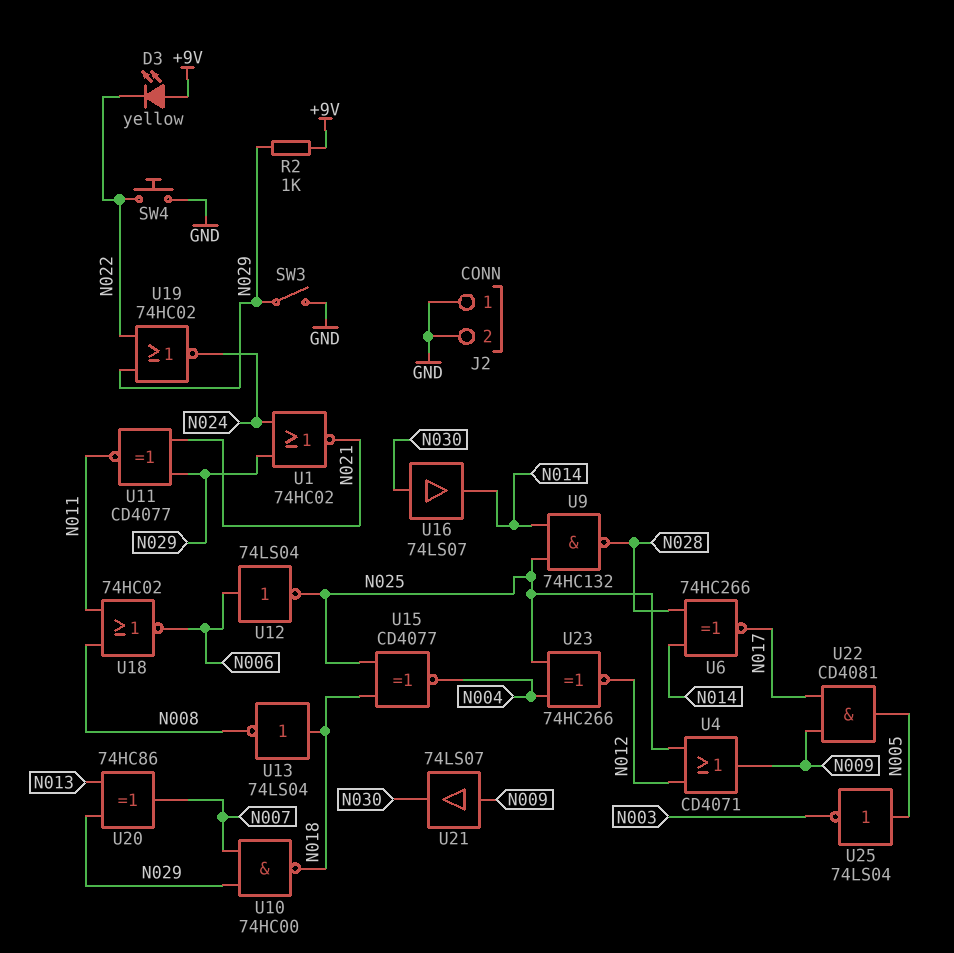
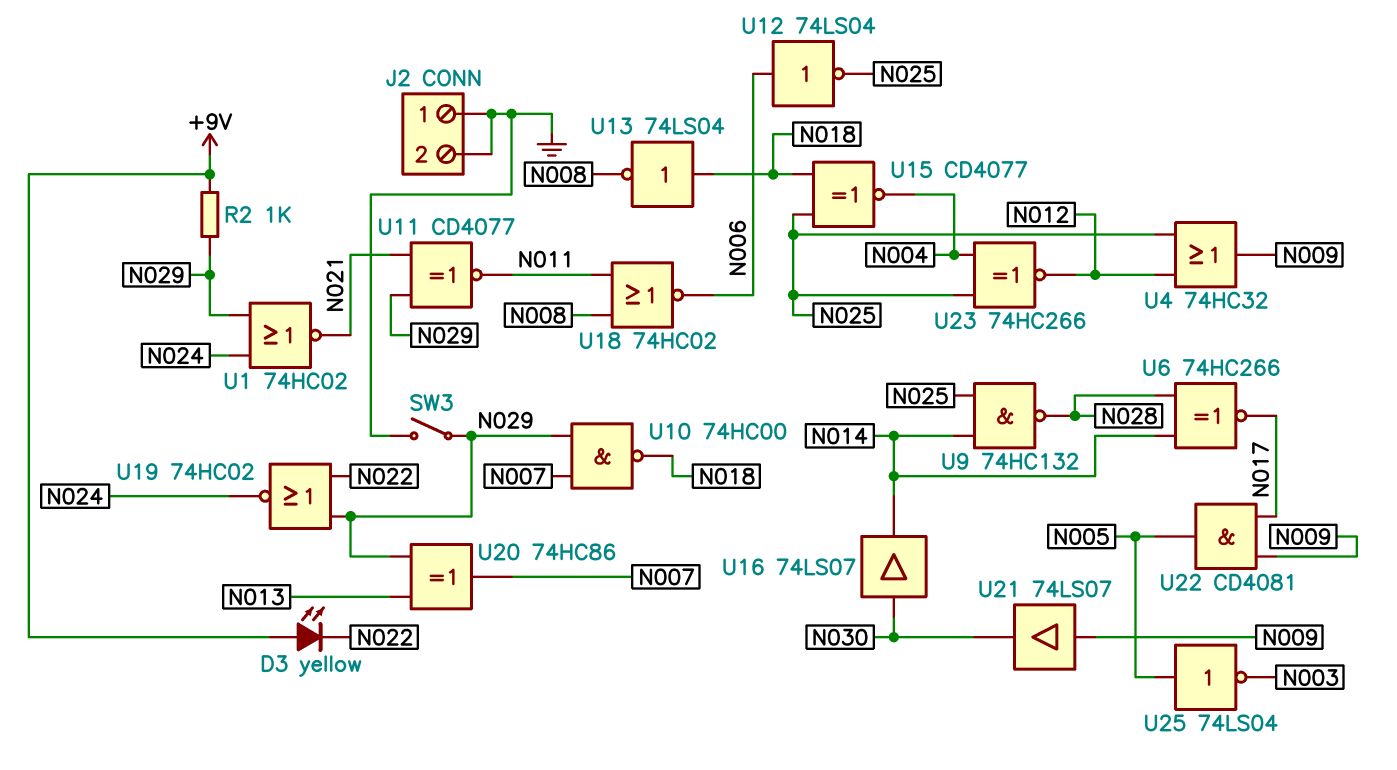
SW4: button (GND, N022) -> none
U4: OR CD4071 (in N012, in N025, out N009) -> OR 74HC32 (in N012, in N025, out N009)

